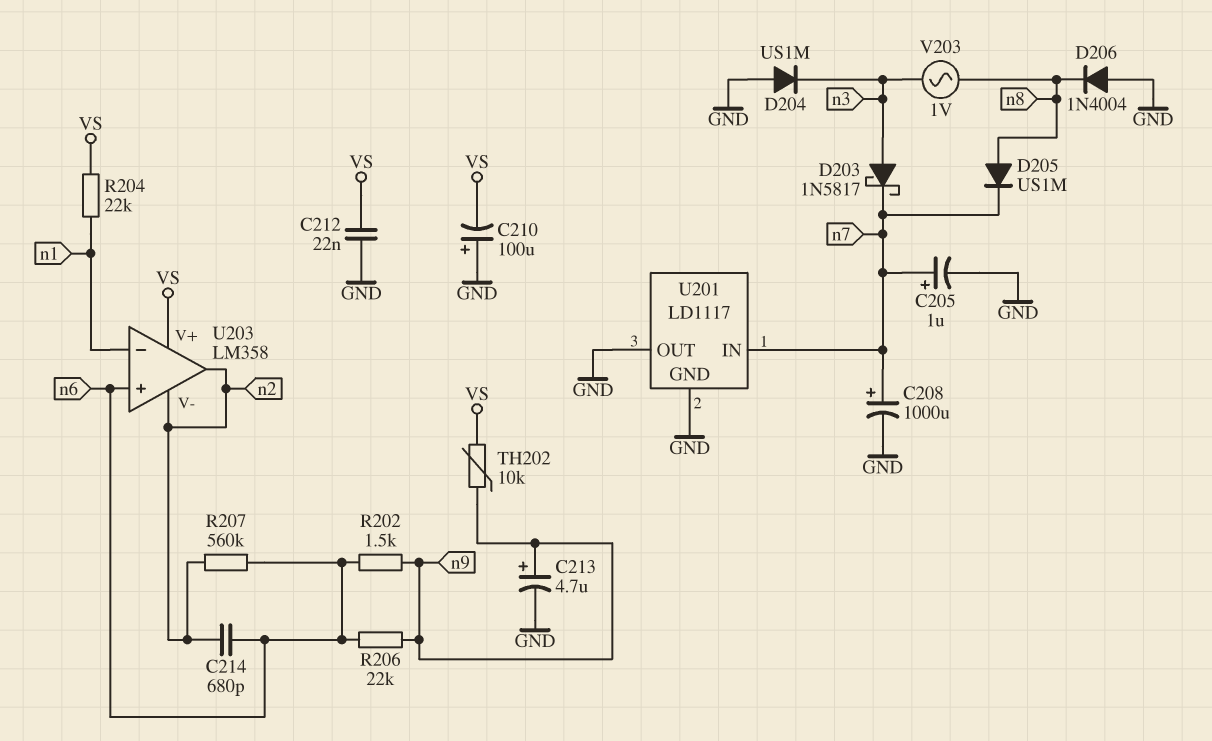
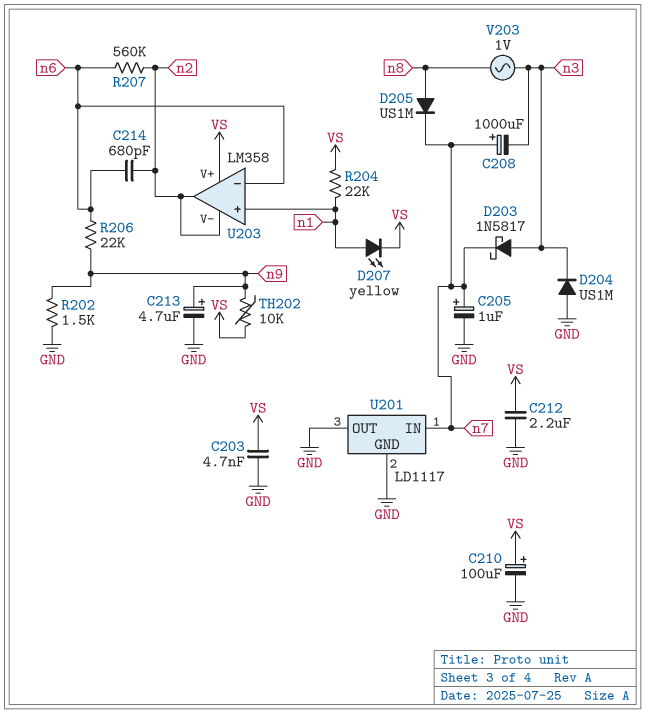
C203: none -> 4.7nF (GND, VS)
C208: 1000uF (plus n7, minus GND) -> 1000uF (plus n7, minus n3)
C210: 100uF (plus GND, minus VS) -> 100uF (plus VS, minus GND)
C212: 22nF (GND, VS) -> 2.2uF (GND, VS)
D206: diode 1N4004 (A GND, K n8) -> none
D207: none -> LED yellow (A n1, K VS)
R202: 1.5k (n6, n9) -> 1.5k (GND, n9)
U203 pin in+: n6 -> n1
U203 pin in-: n1 -> n6

